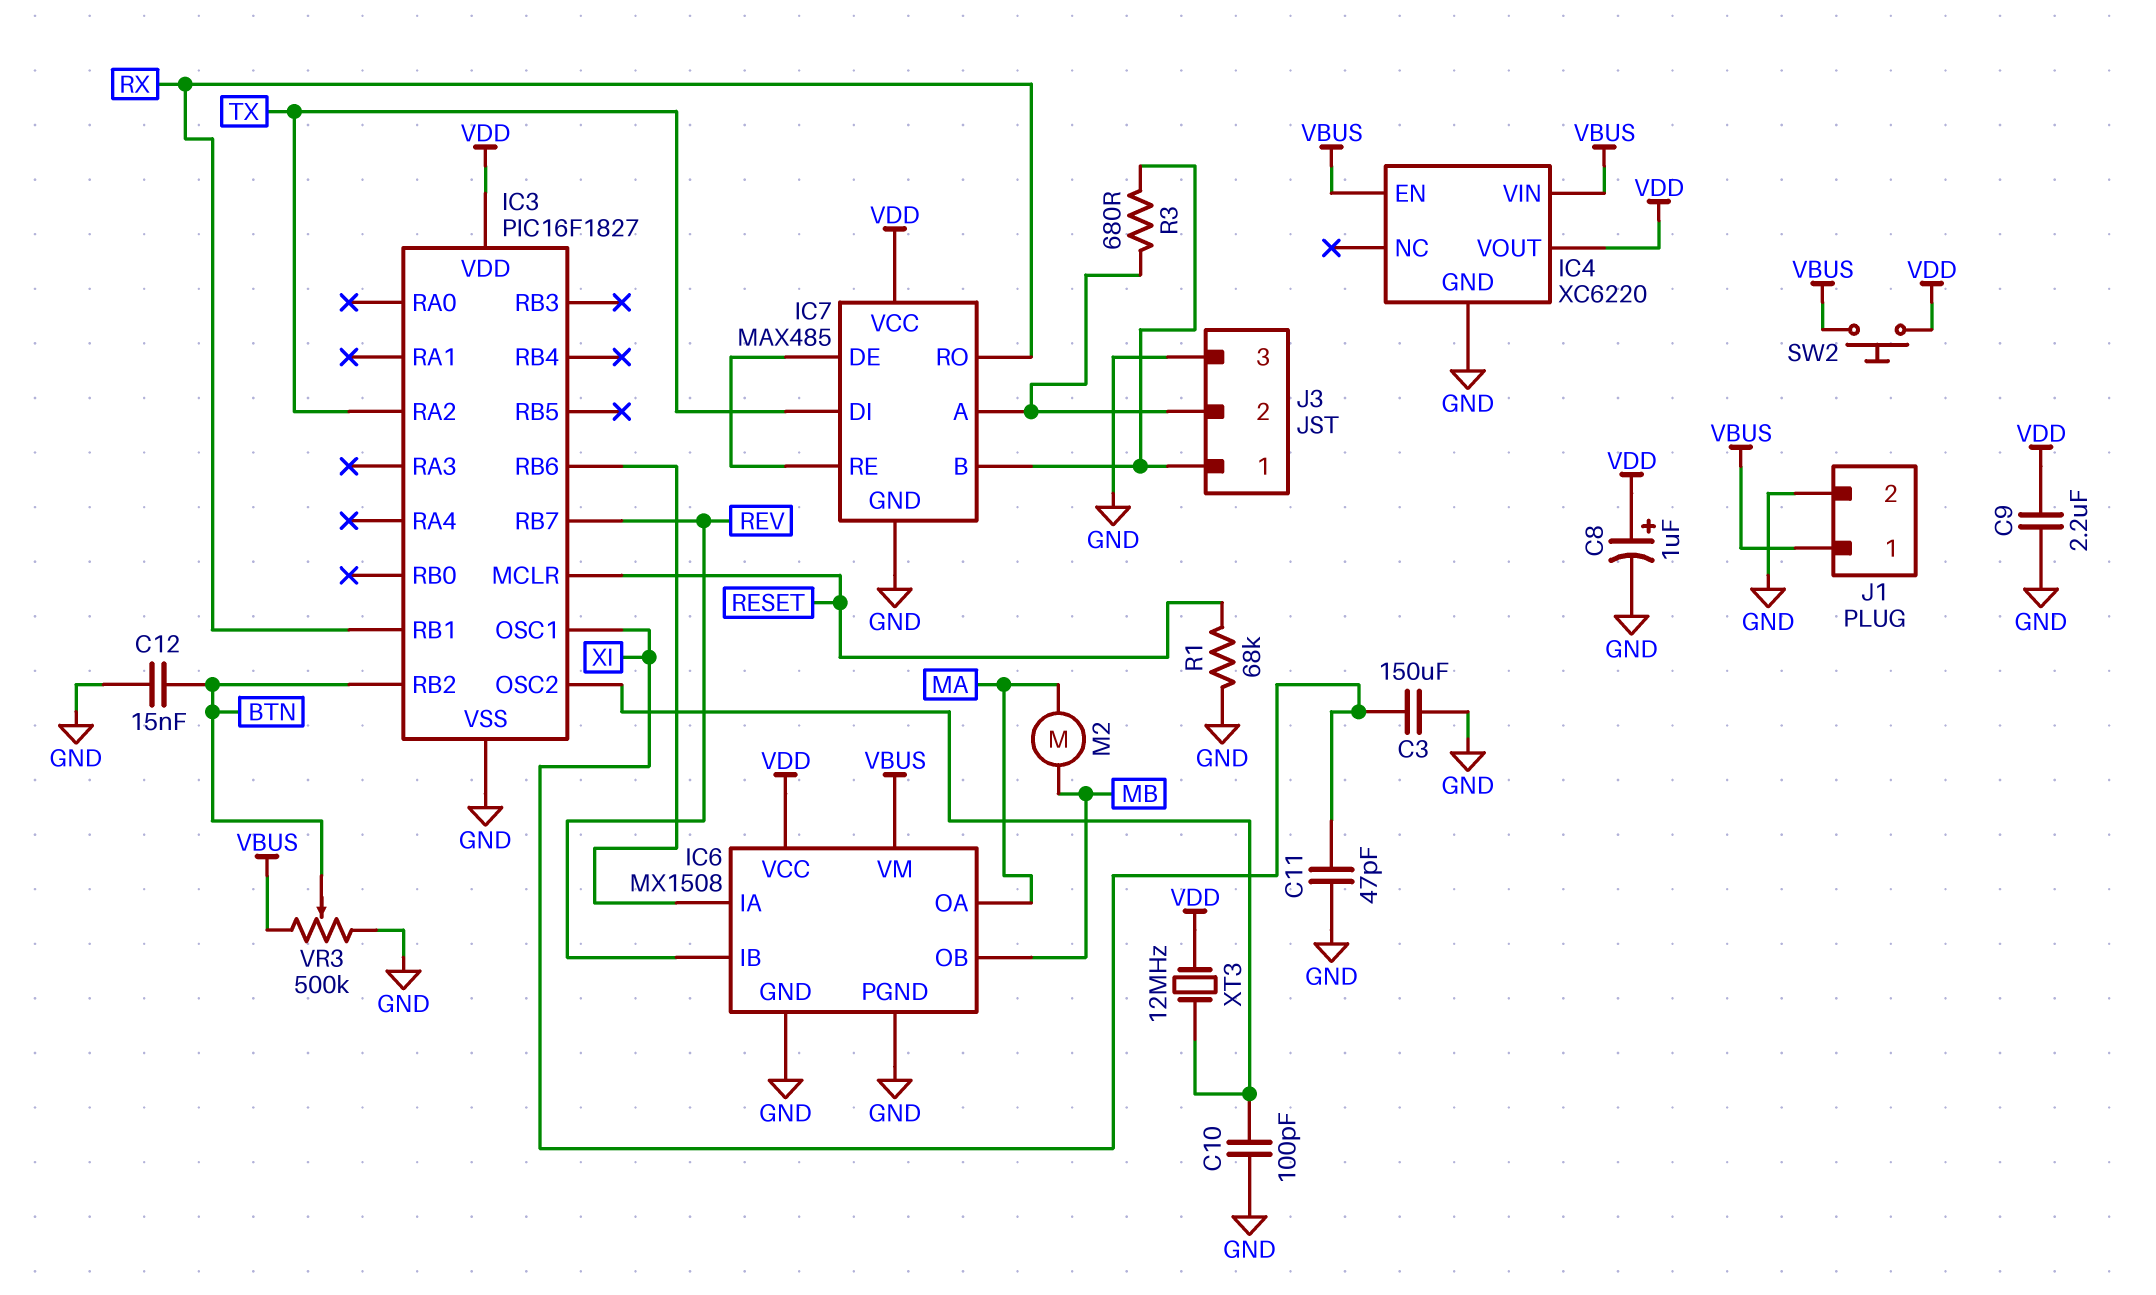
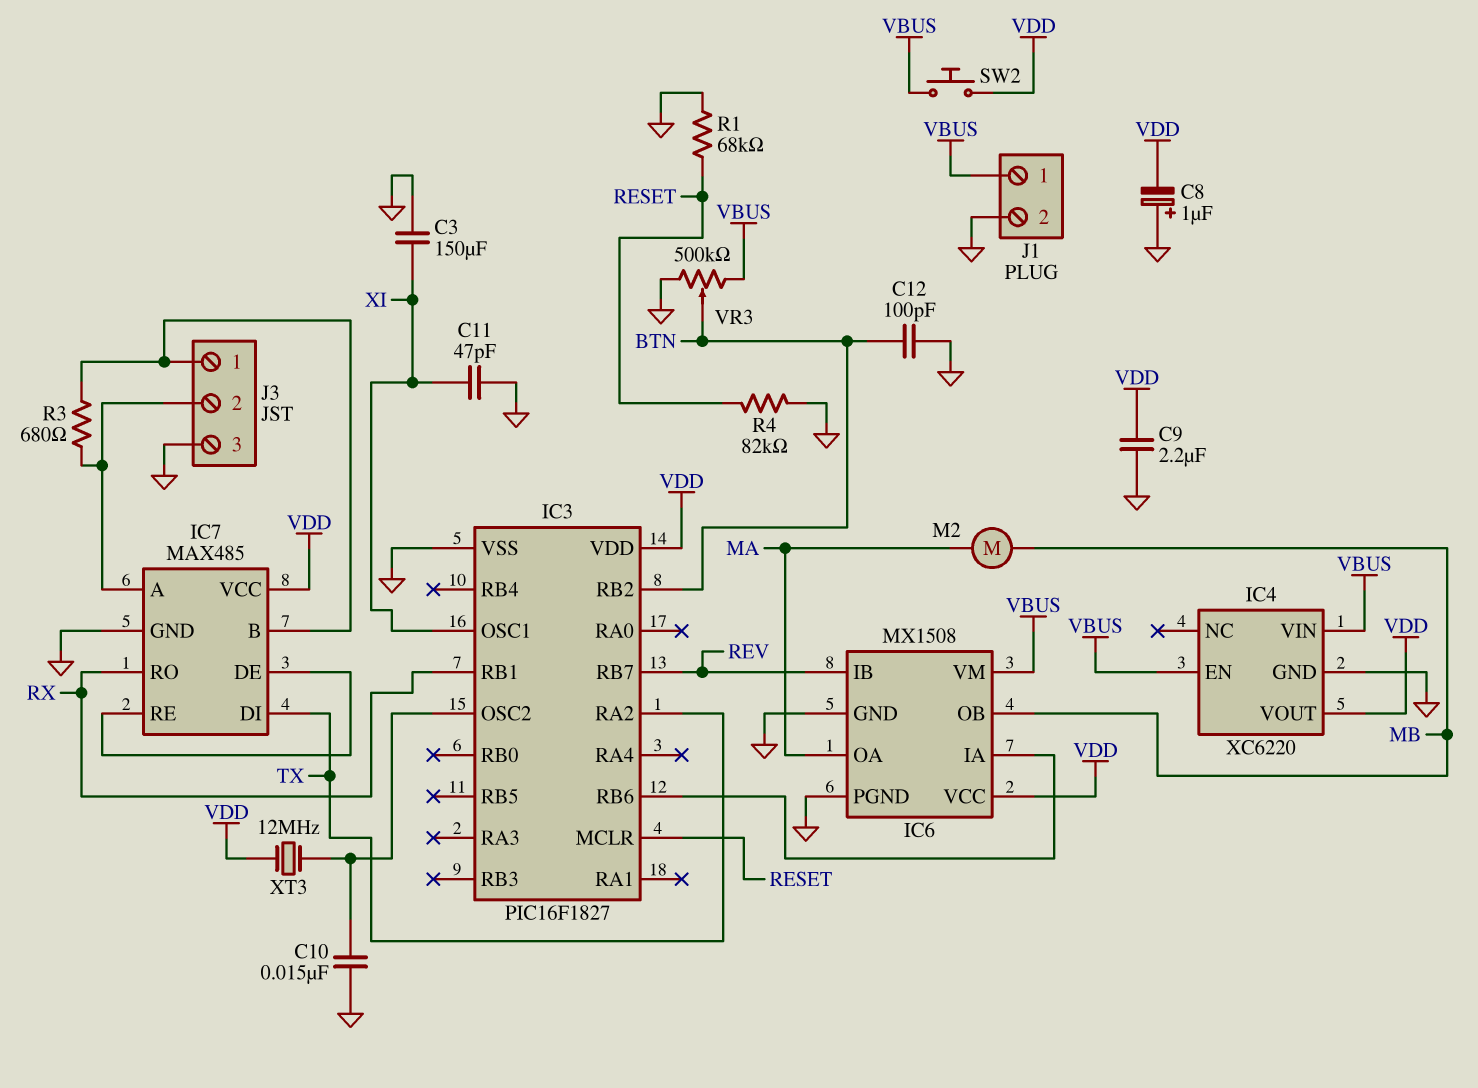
C8: 1uF (plus VDD, minus GND) -> 1uF (plus GND, minus VDD)
C10: 100pF (GND, IC3/OSC2) -> 15nF (GND, IC3/OSC2)
C12: 15nF (BTN, GND) -> 100pF (BTN, GND)
R4: none -> 82k (GND, RESET)

